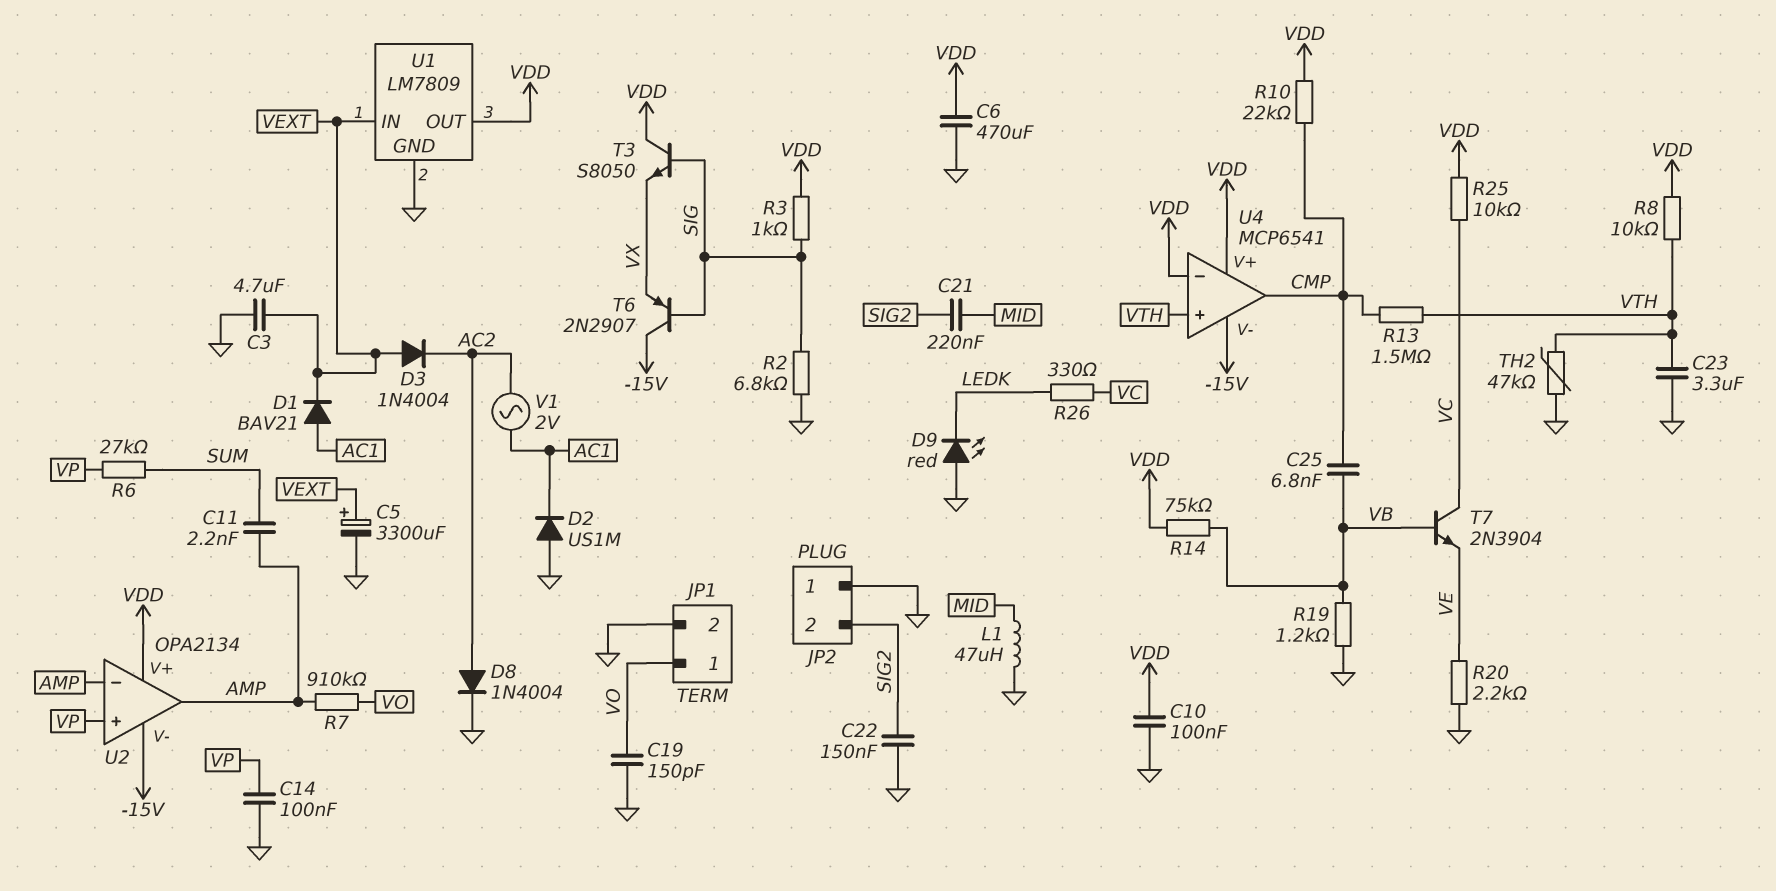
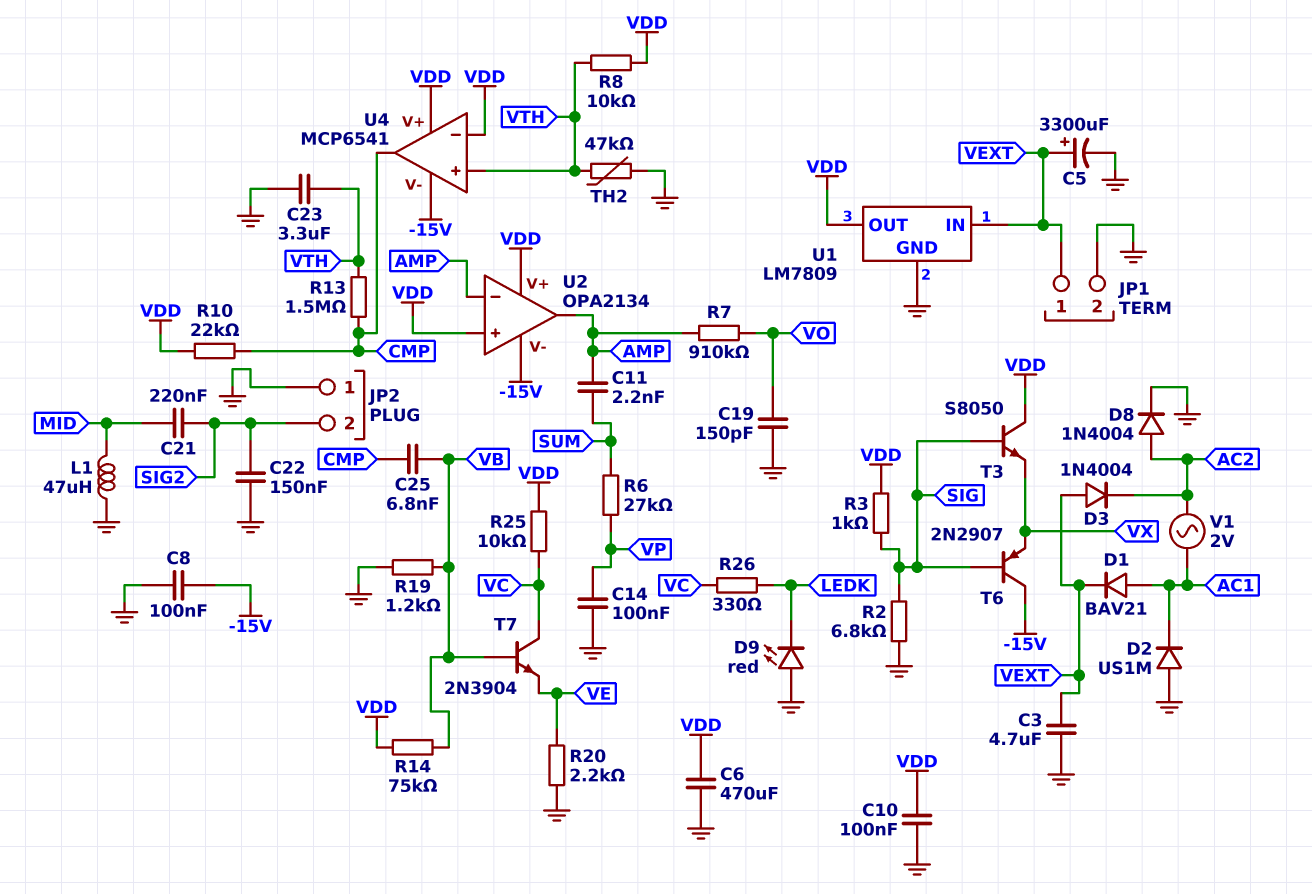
C8: none -> 100nF (-15V, GND)
JP1 pin 1: VO -> VEXT
U2 pin in+: VP -> VDD

